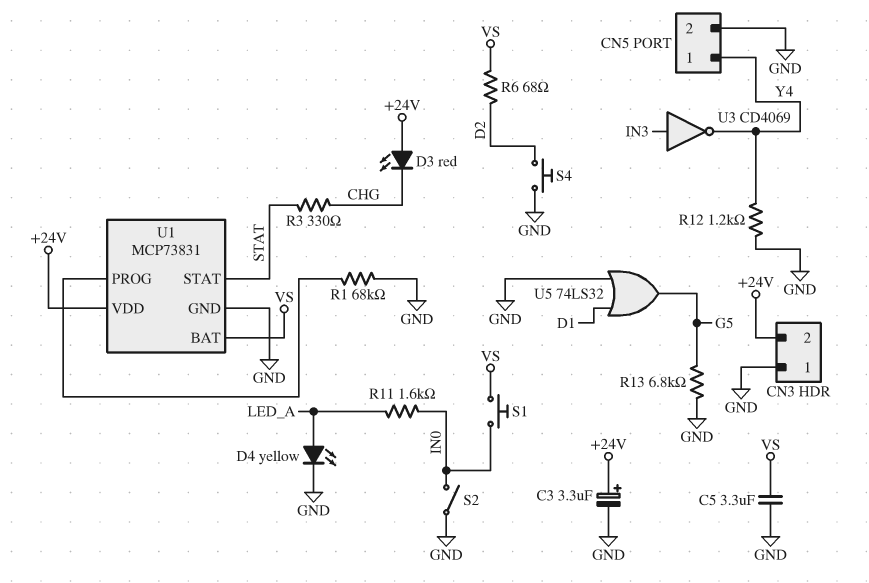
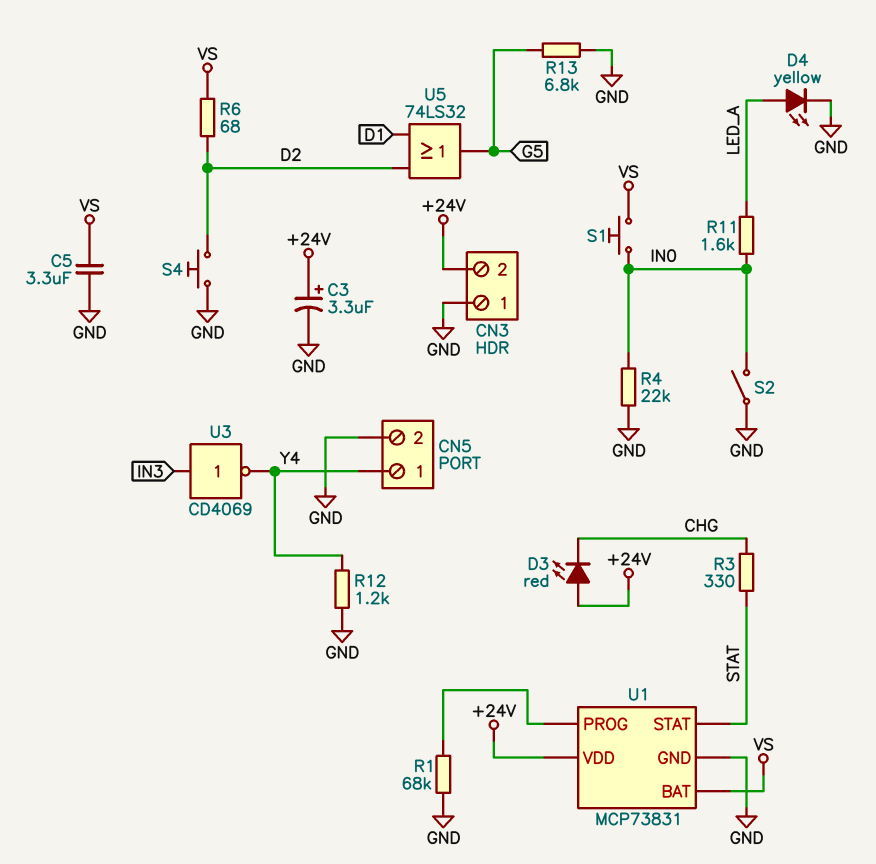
R4: none -> 22k (GND, IN0)
U5: OR 74LS32 (in D1, in GND, out G5) -> OR 74LS32 (in D1, in D2, out G5)

